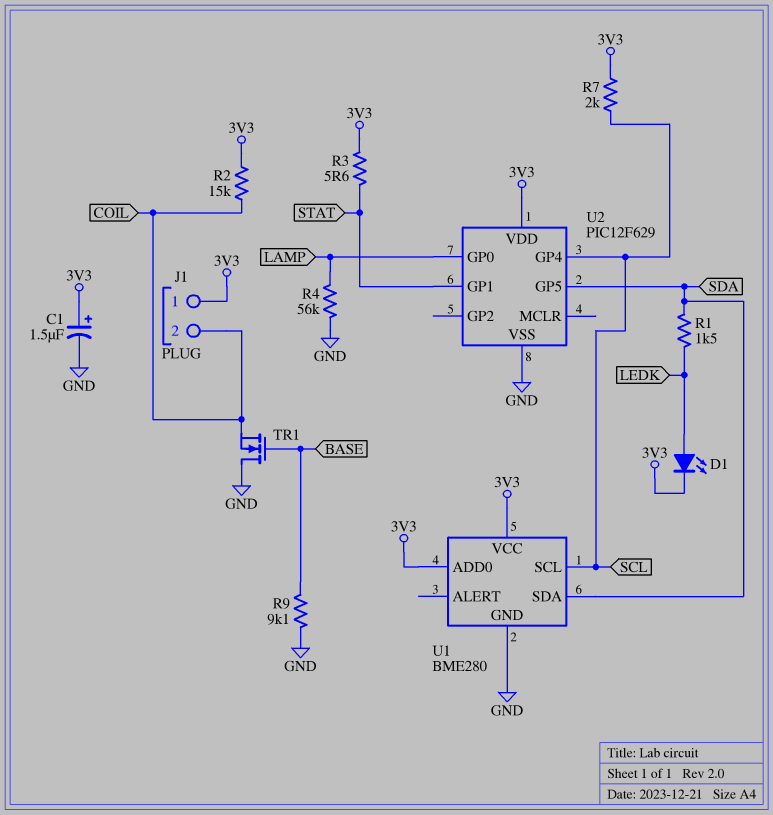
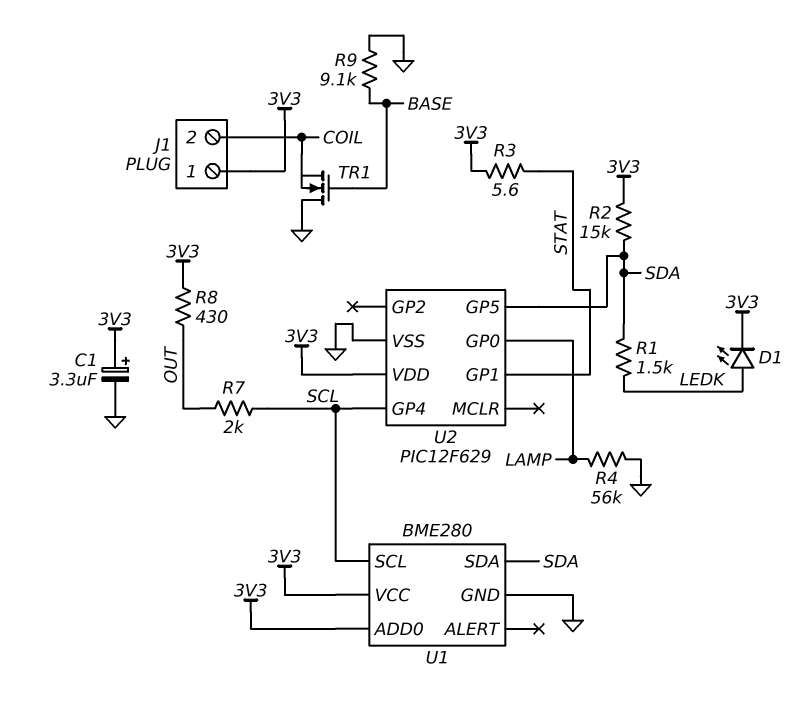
C1: 1.5uF (plus 3V3, minus GND) -> 3.3uF (plus 3V3, minus GND)
R2: 15k (3V3, COIL) -> 15k (3V3, SDA)
R7: 2k (3V3, SCL) -> 2k (OUT, SCL)
R8: none -> 430 (3V3, OUT)

